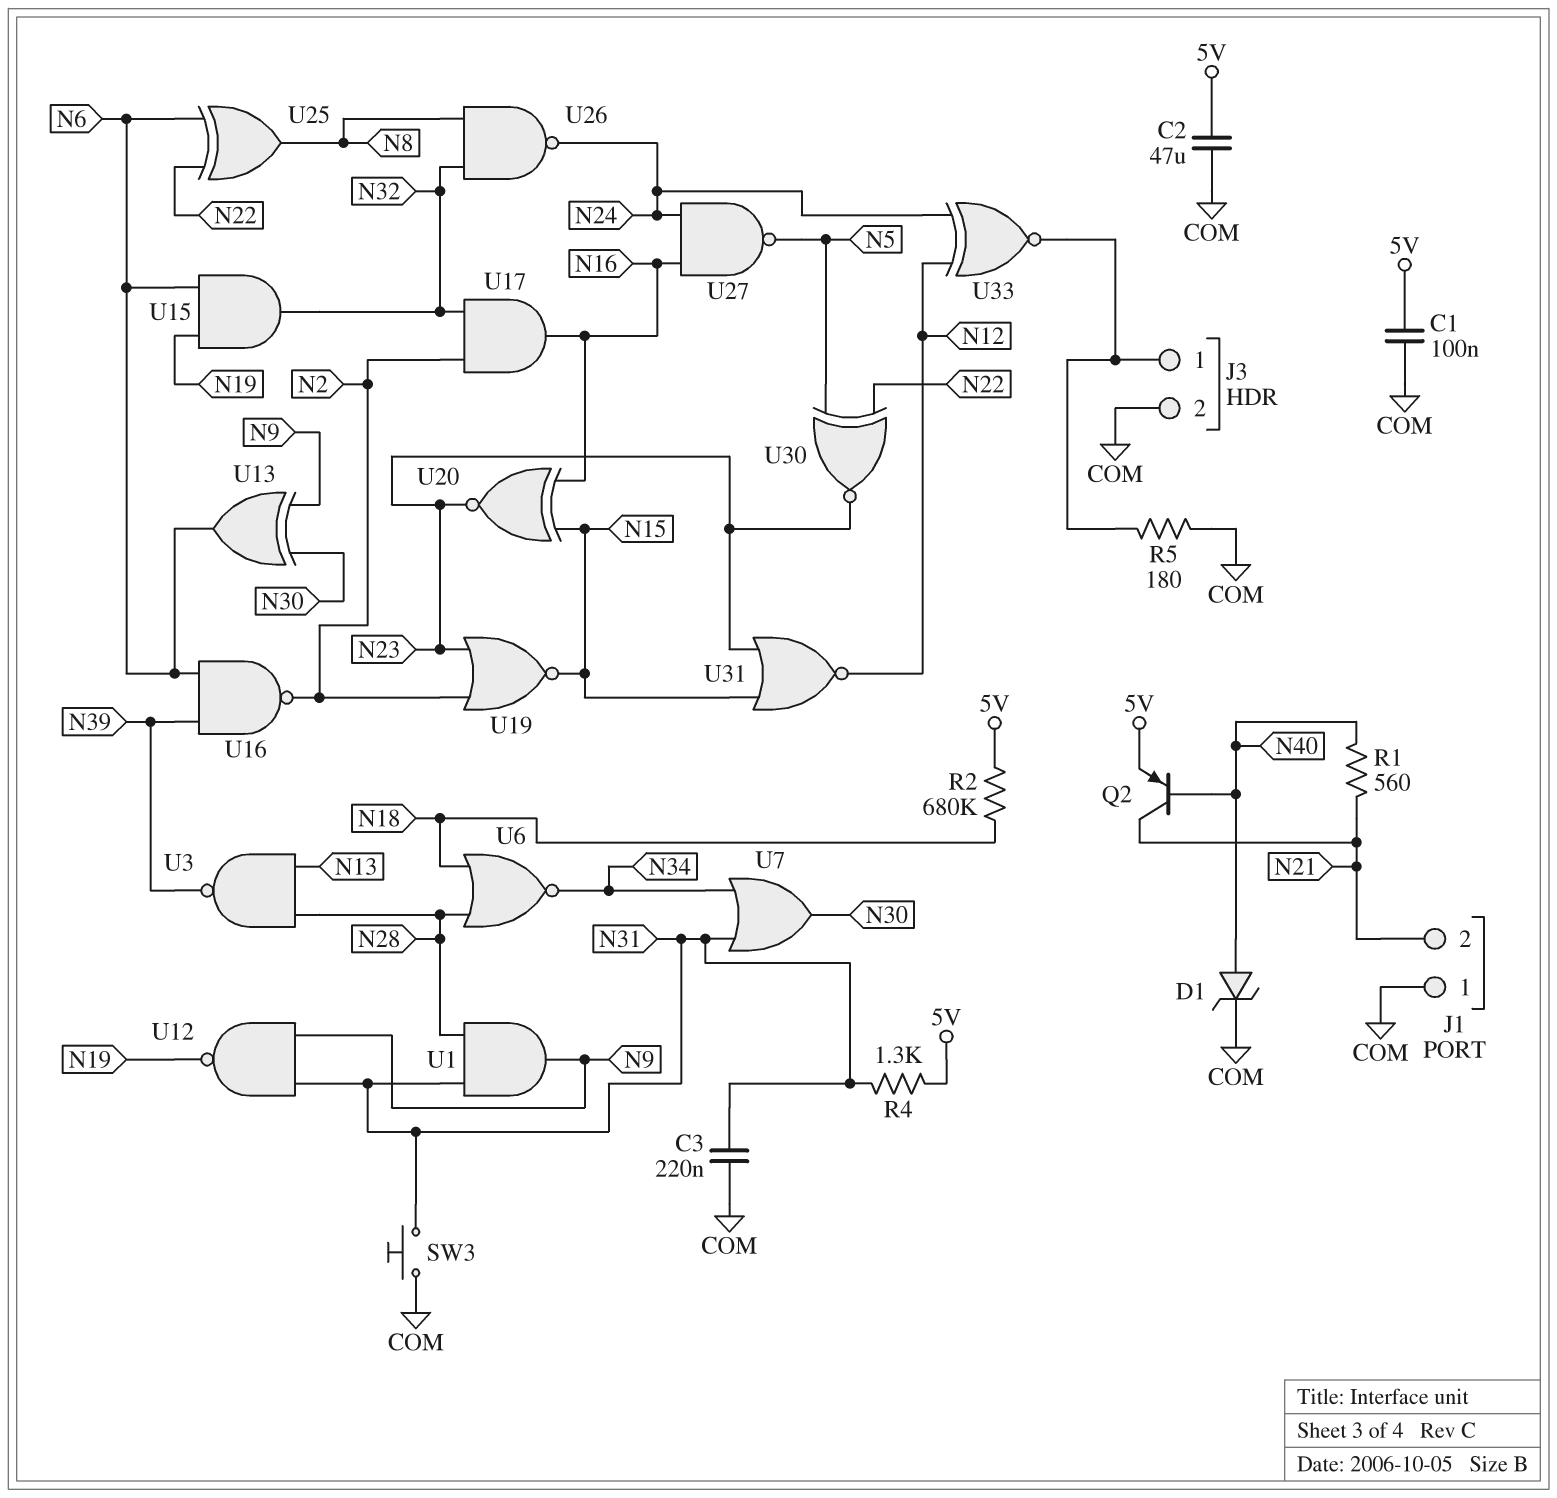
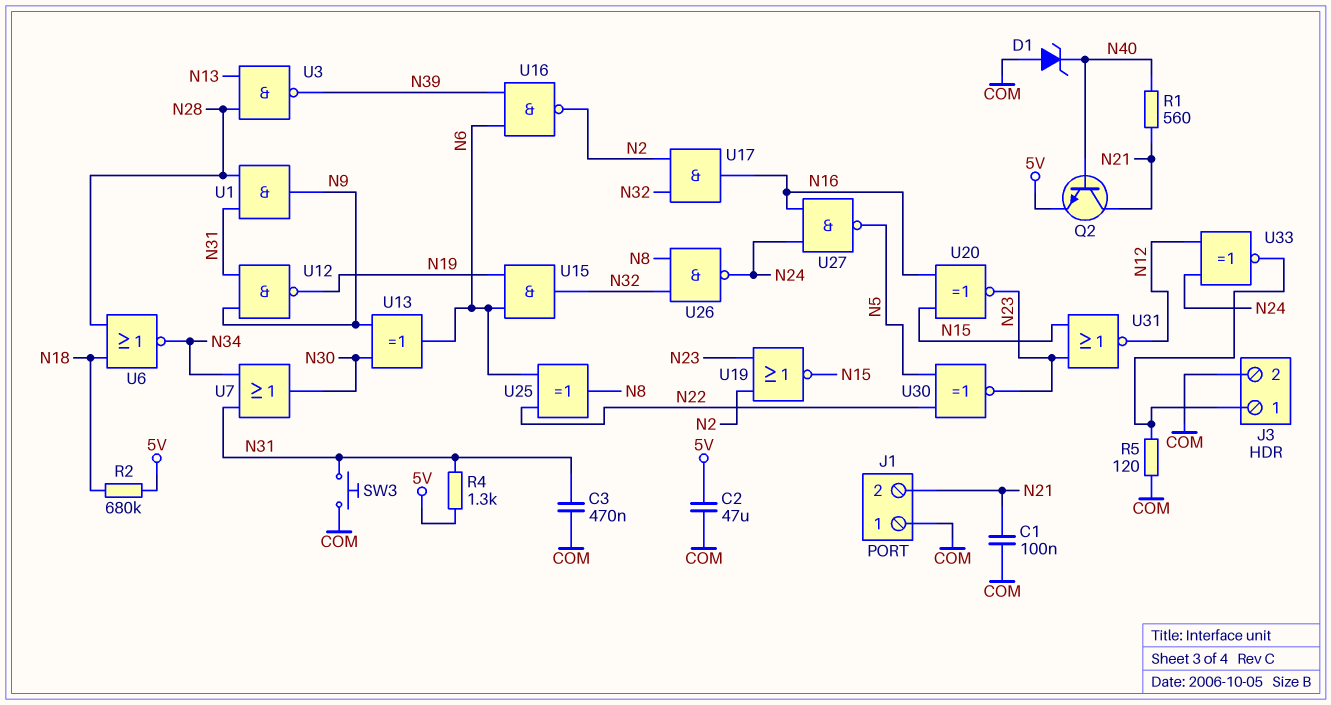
C1: 100nF (5V, COM) -> 100nF (COM, N21)
C3: 220nF (COM, N31) -> 470nF (COM, N31)
D1: zener (A N40, K COM) -> zener (A COM, K N40)
Q2: PNP (B N40, C N21, E 5V) -> NPN (B N40, C N21, E 5V)
R5: 180 (COM, J3/1) -> 120 (COM, J3/1)

